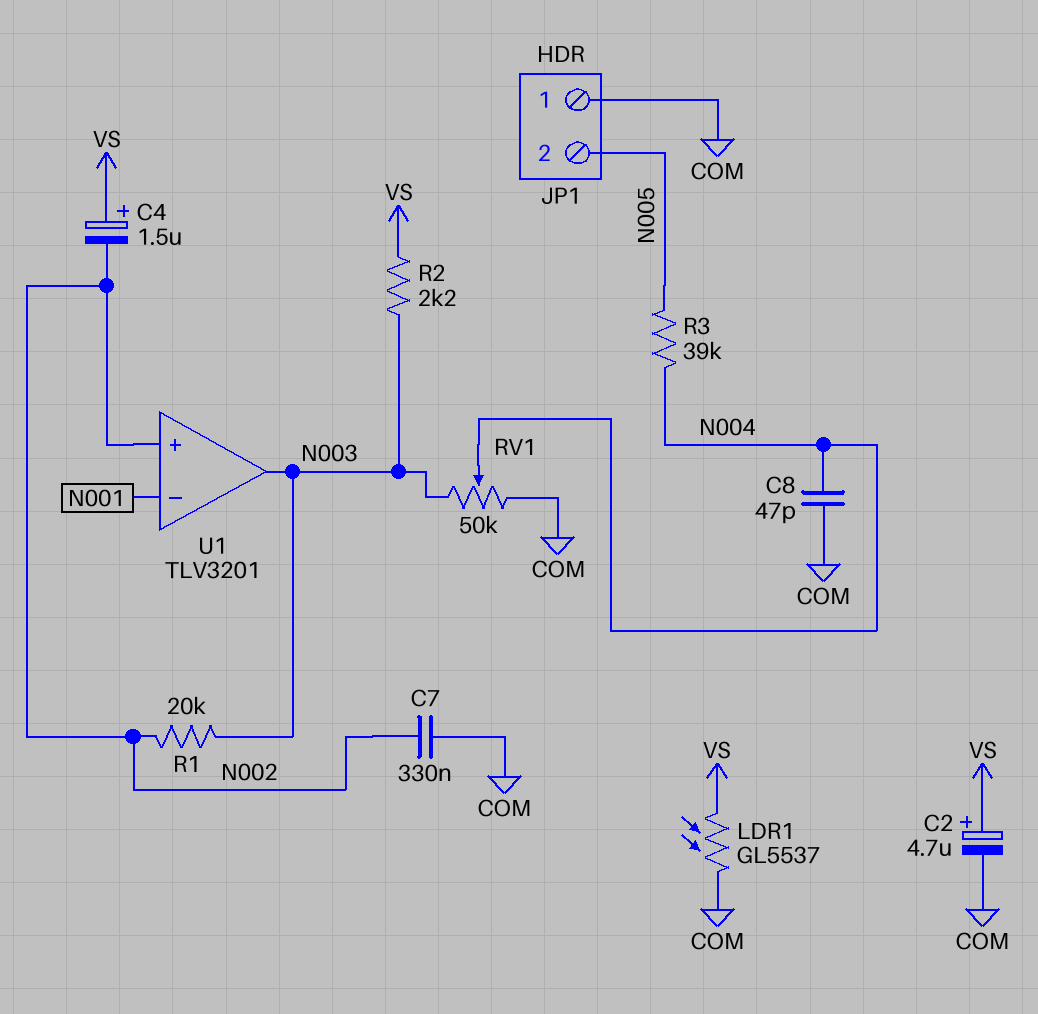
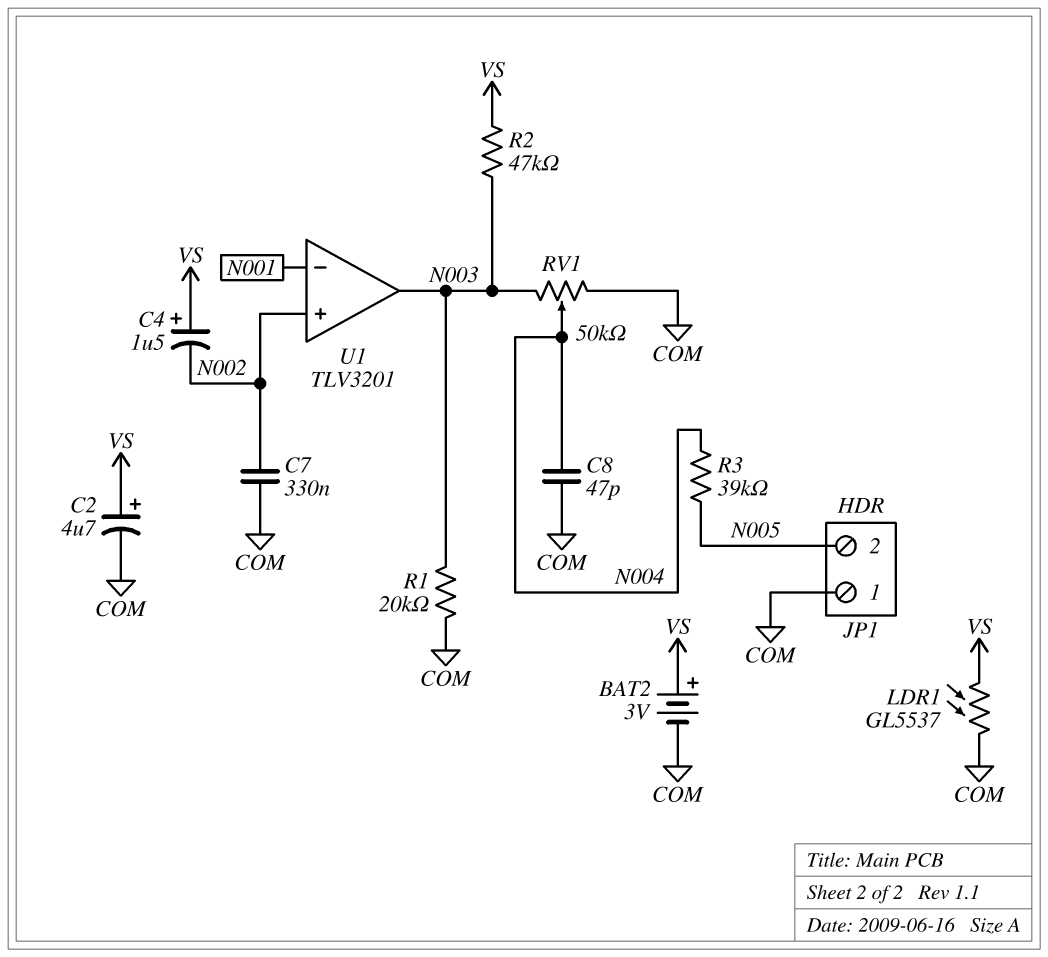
BAT2: none -> 3V (plus VS, minus COM)
R1: 20k (N002, N003) -> 20k (COM, N003)
R2: 2.2k (N003, VS) -> 47k (N003, VS)

